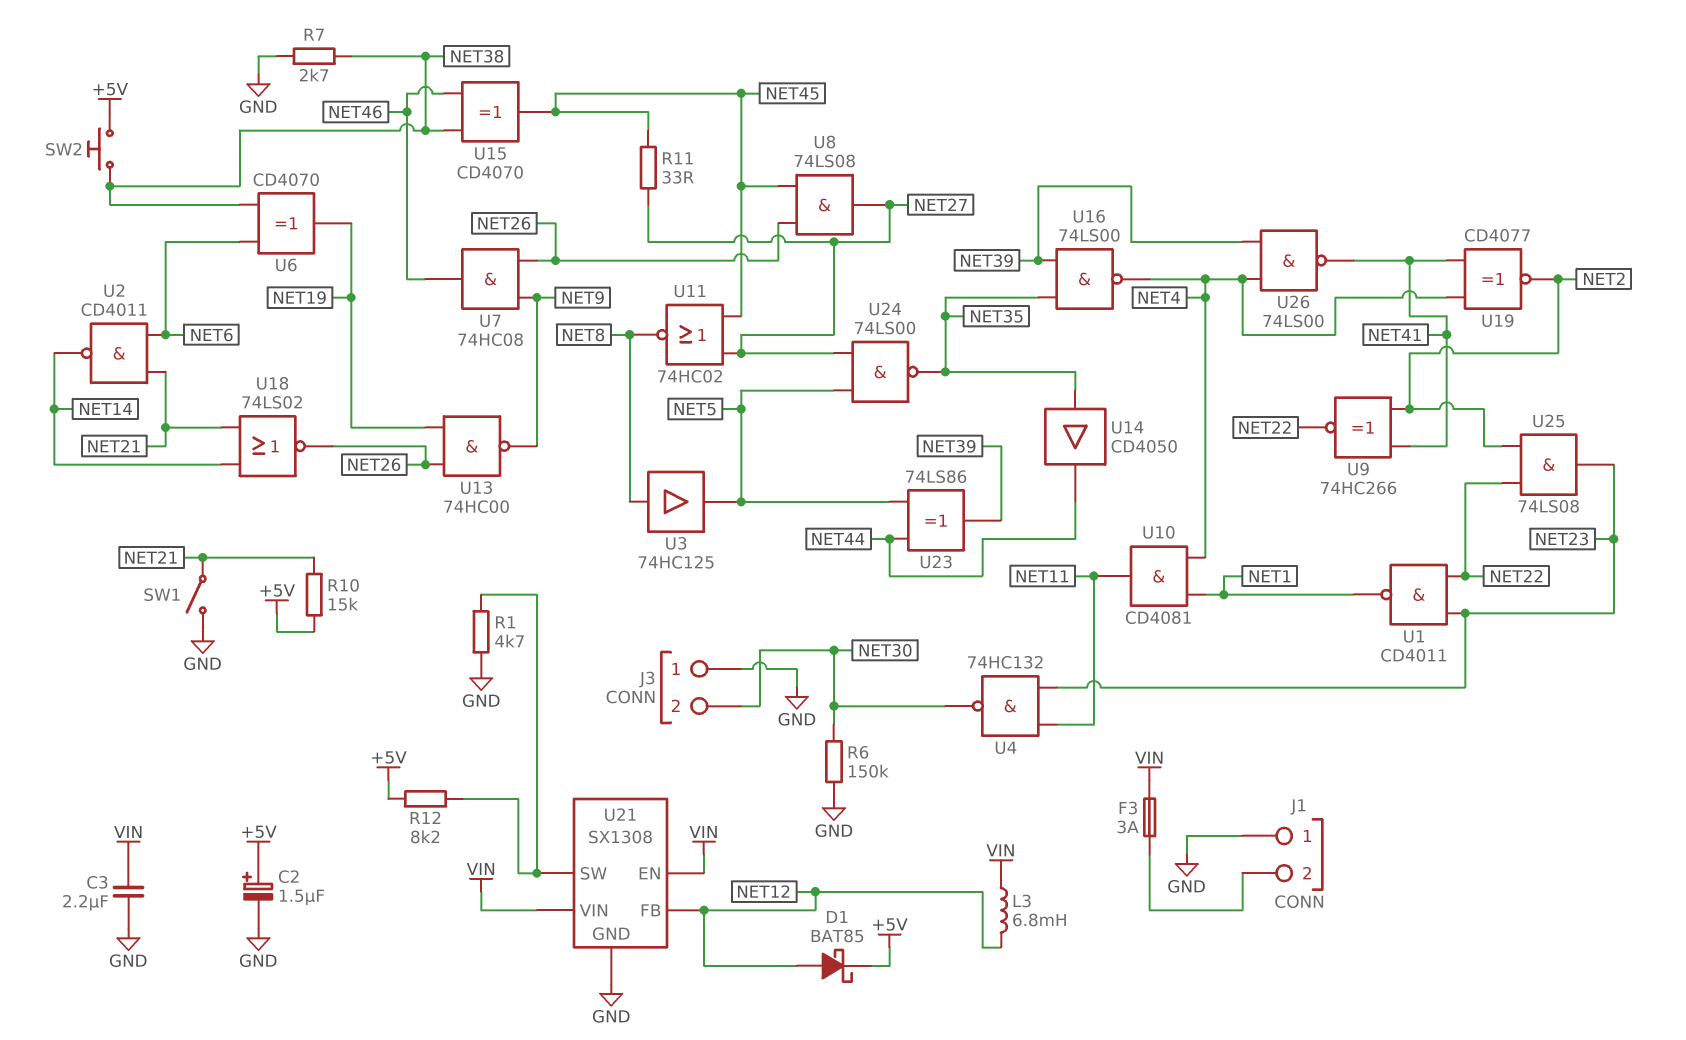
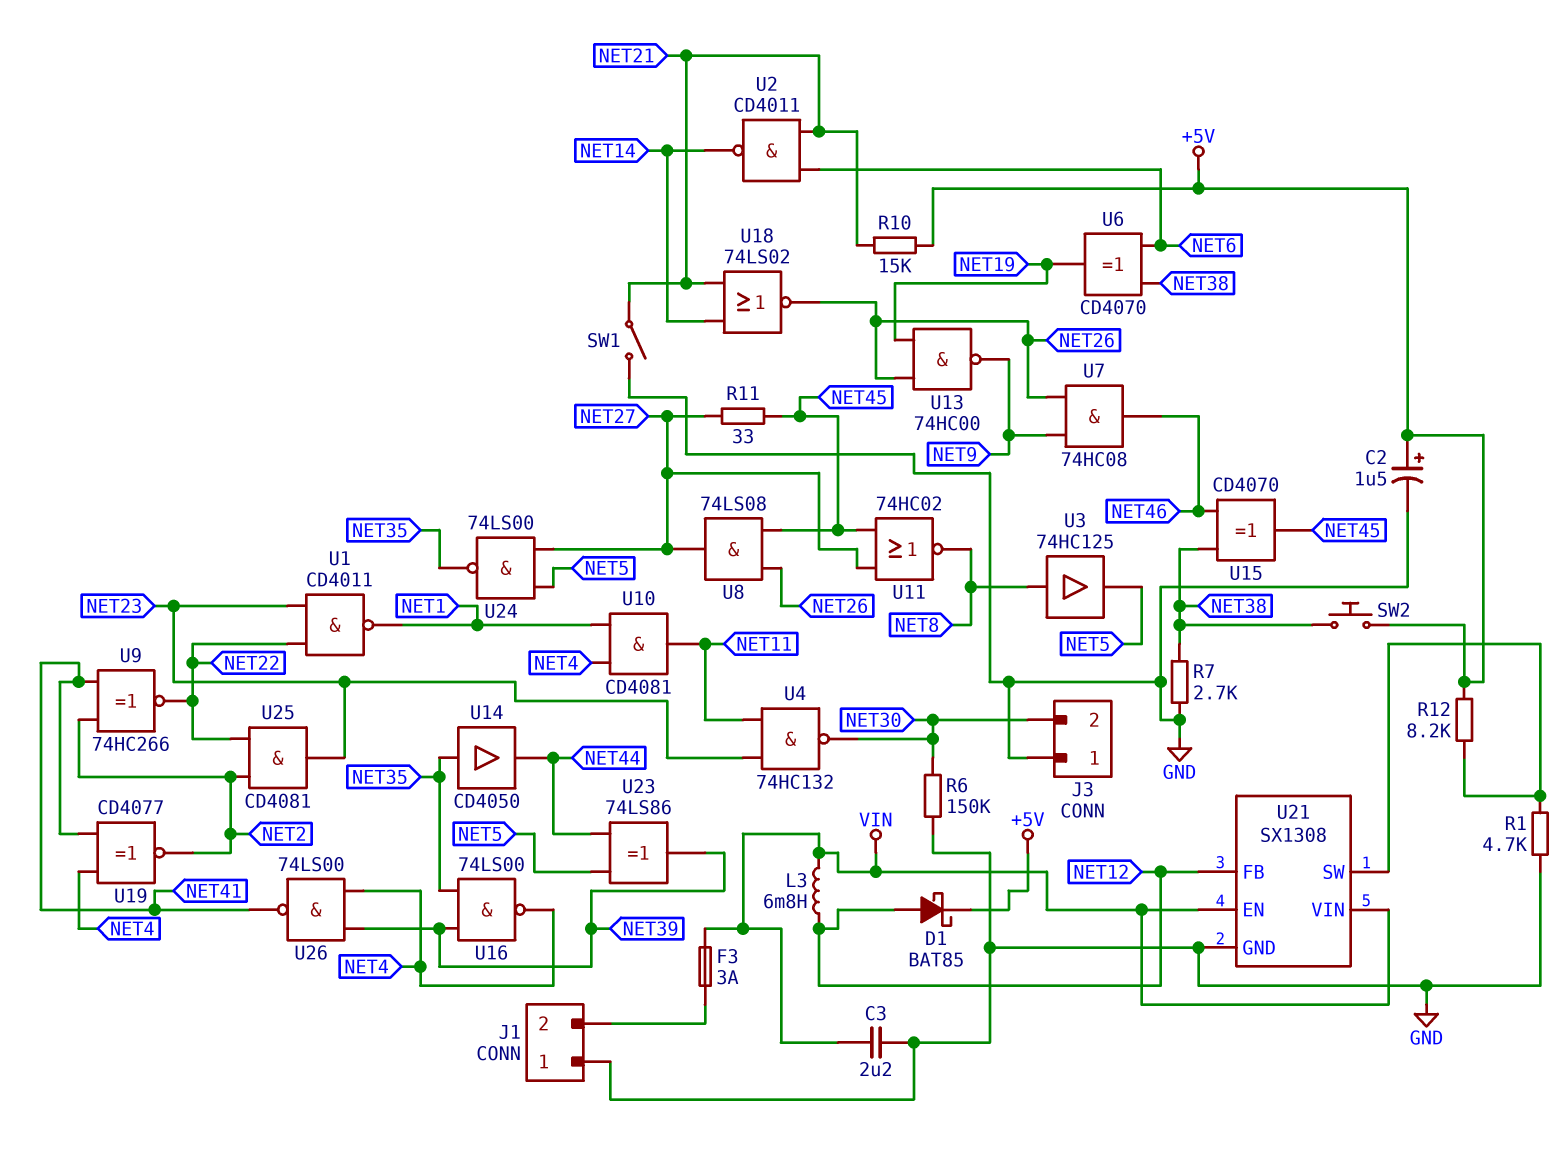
U25: AND 74LS08 (in NET2, in NET22, out NET23) -> AND CD4081 (in NET2, in NET22, out NET23)

